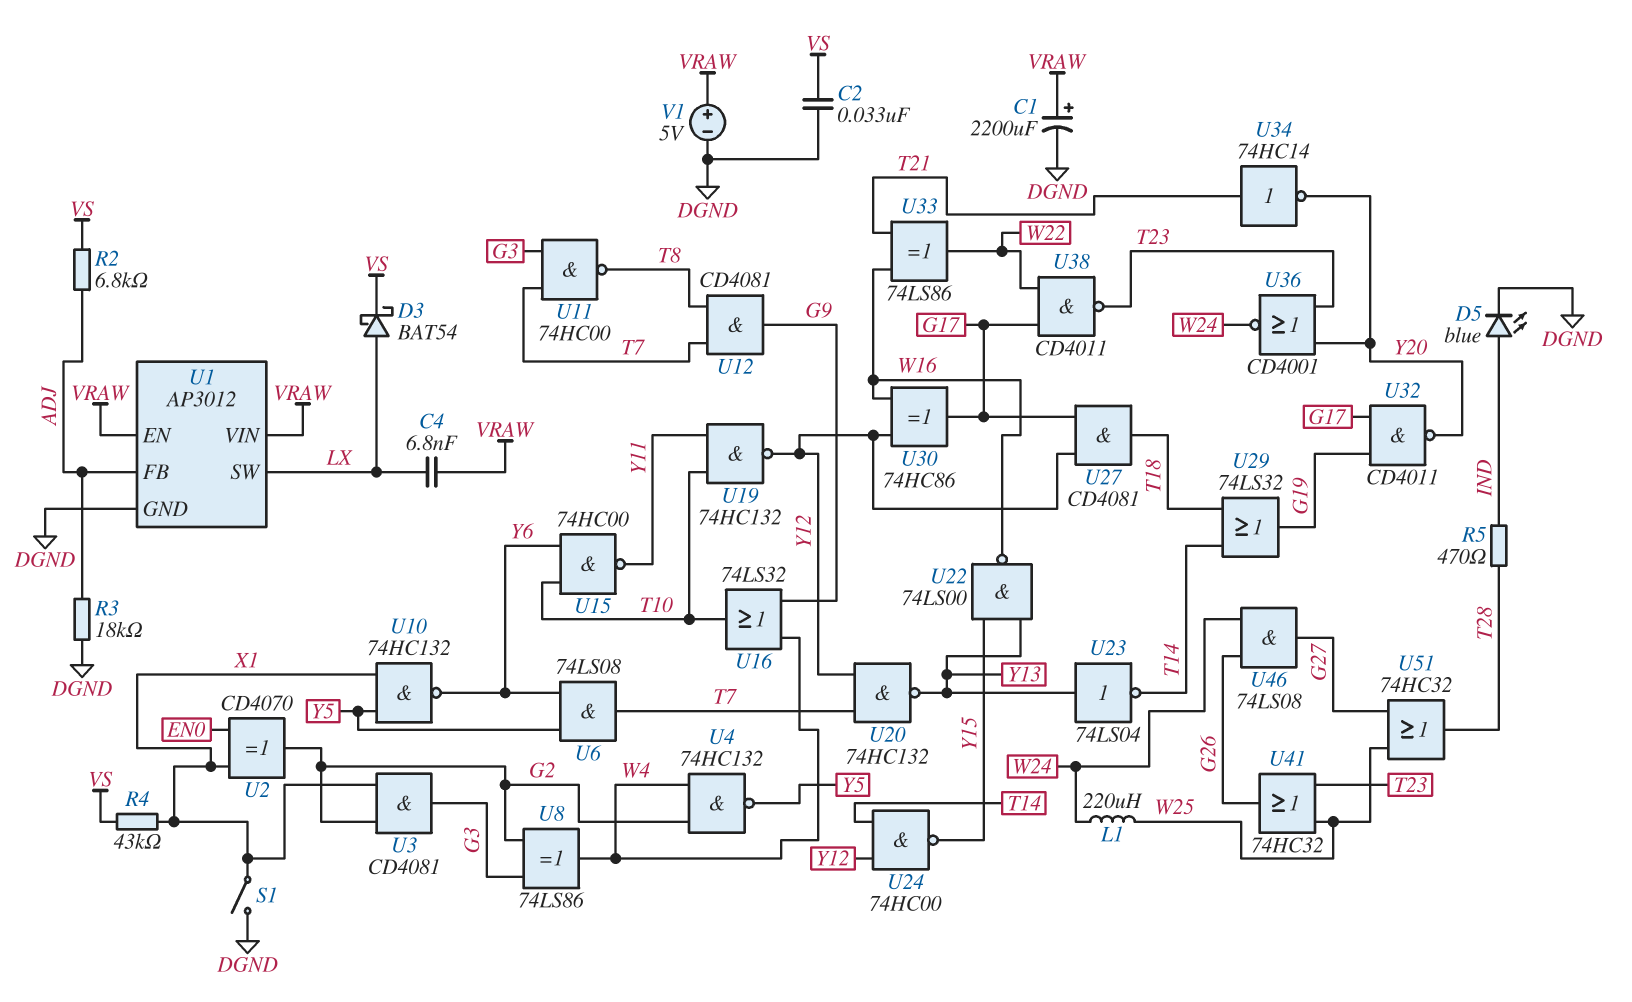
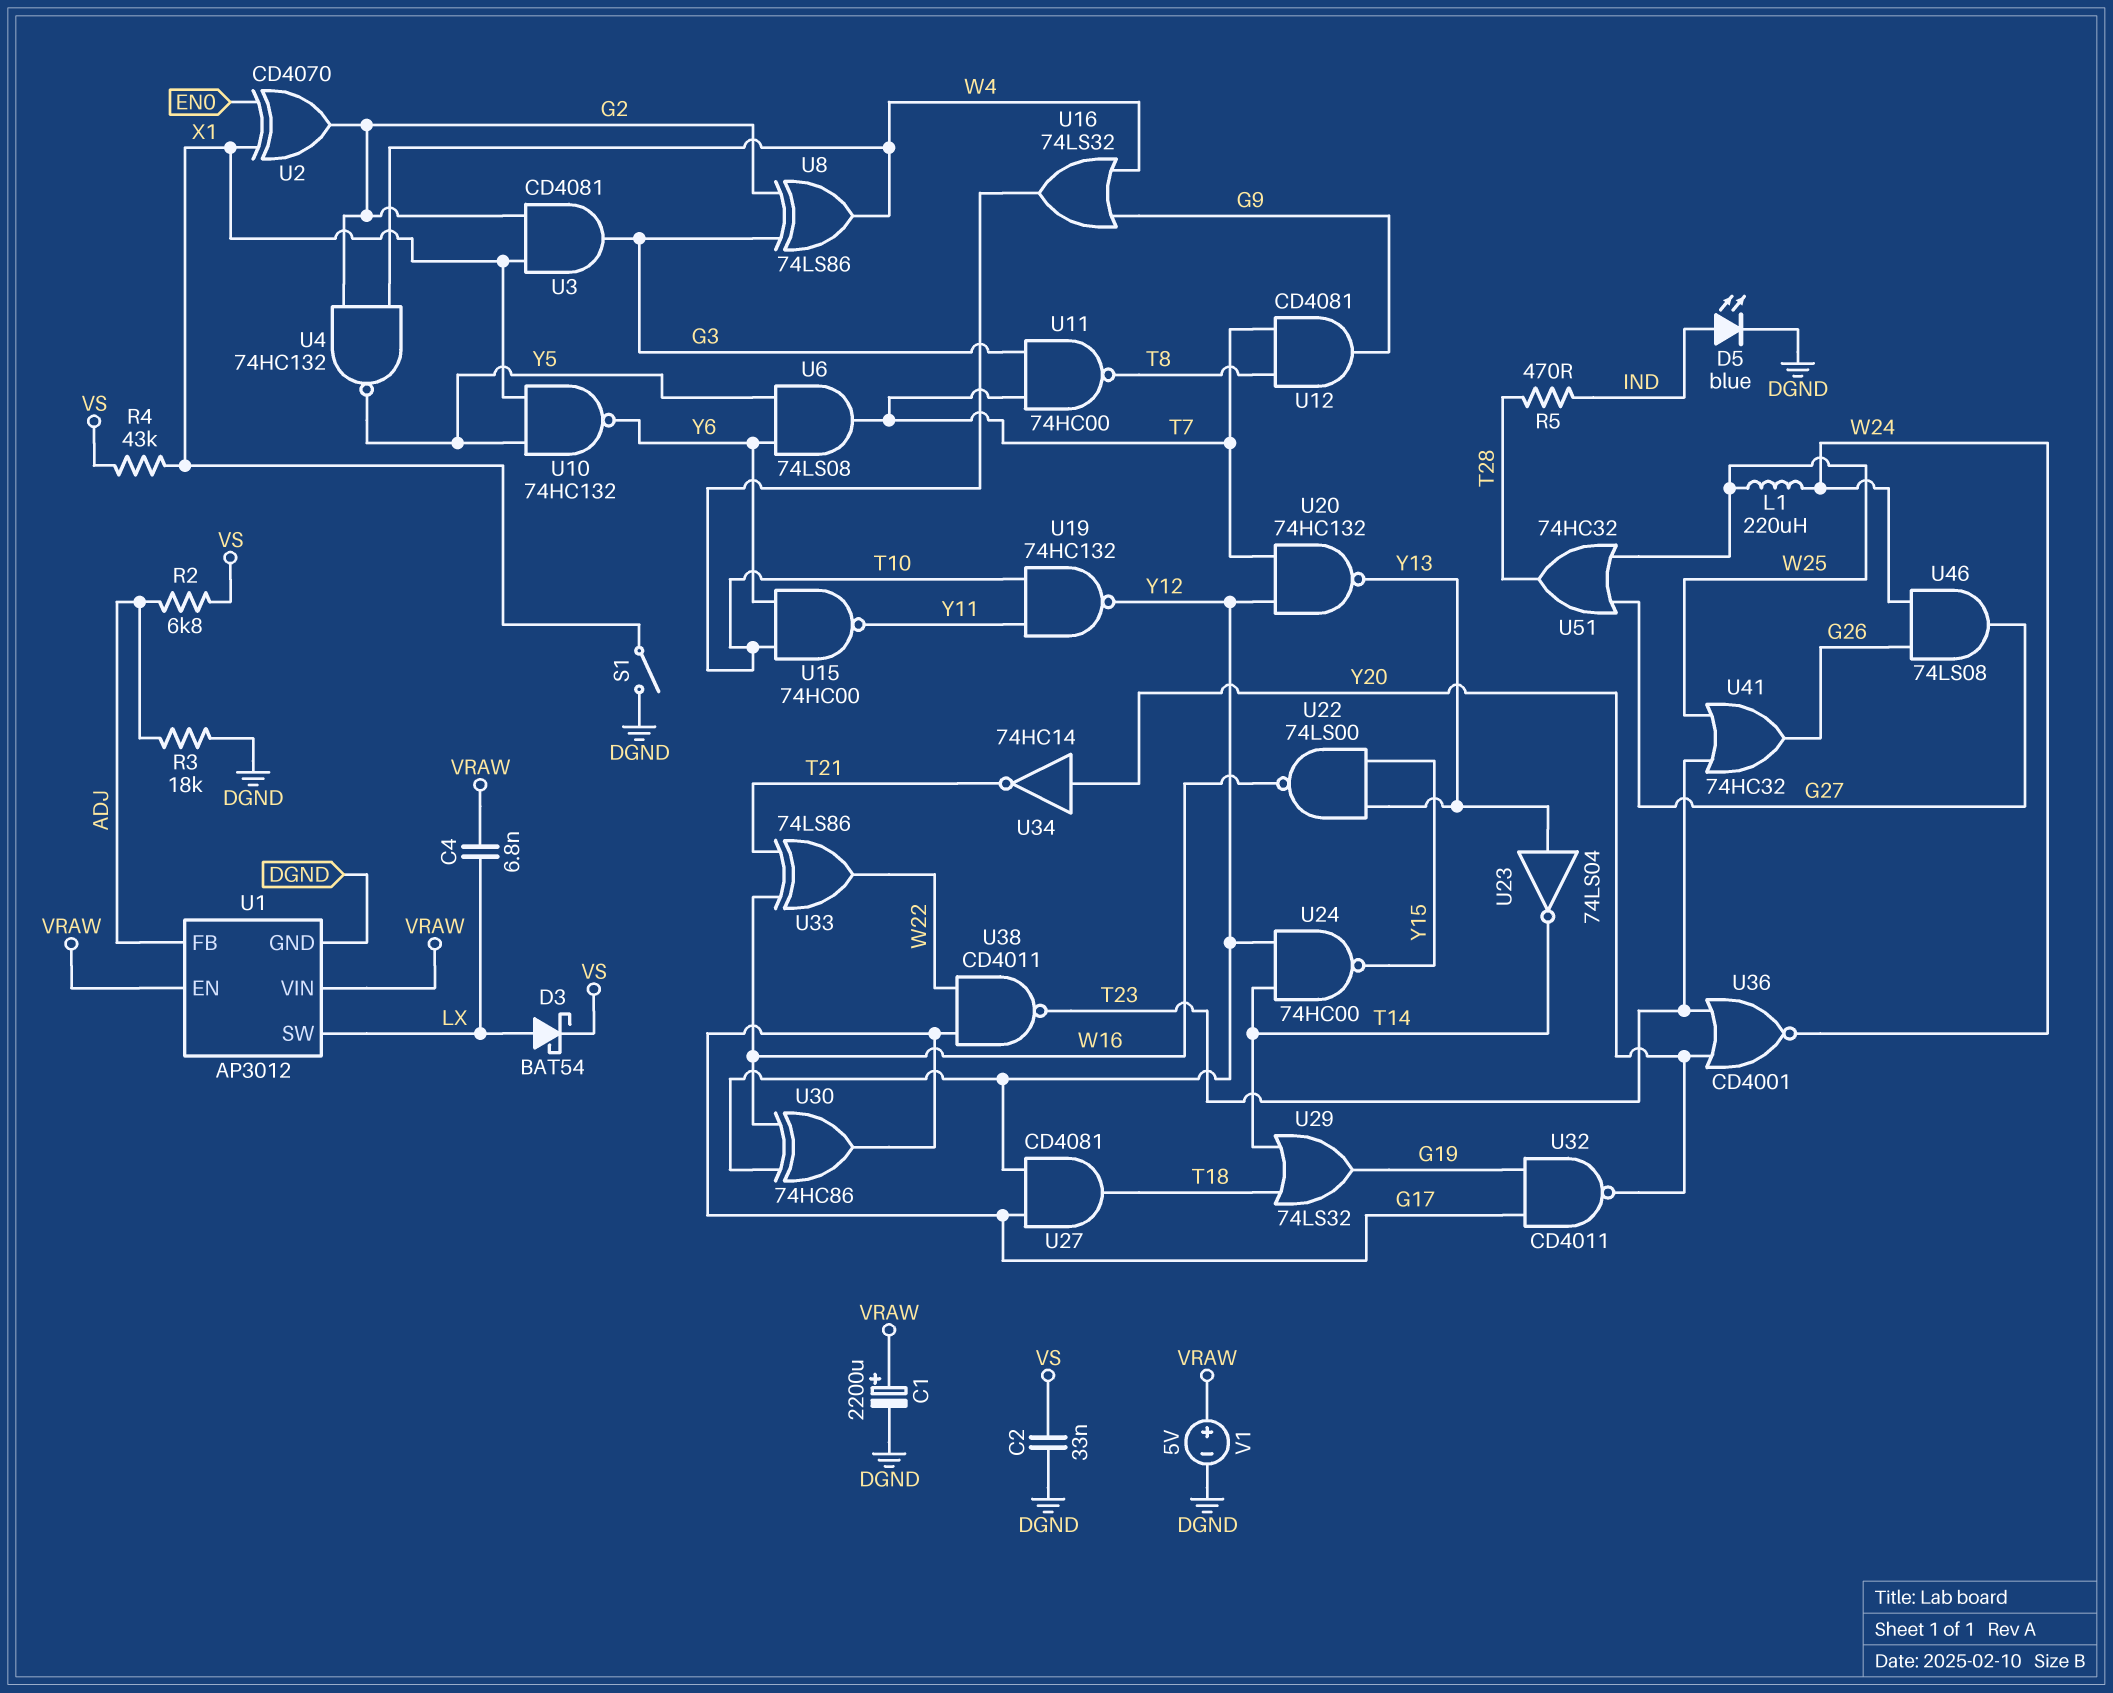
U34: NOT 74HC14 (in T21, out Y20) -> NOT 74HC14 (in Y20, out T21)

